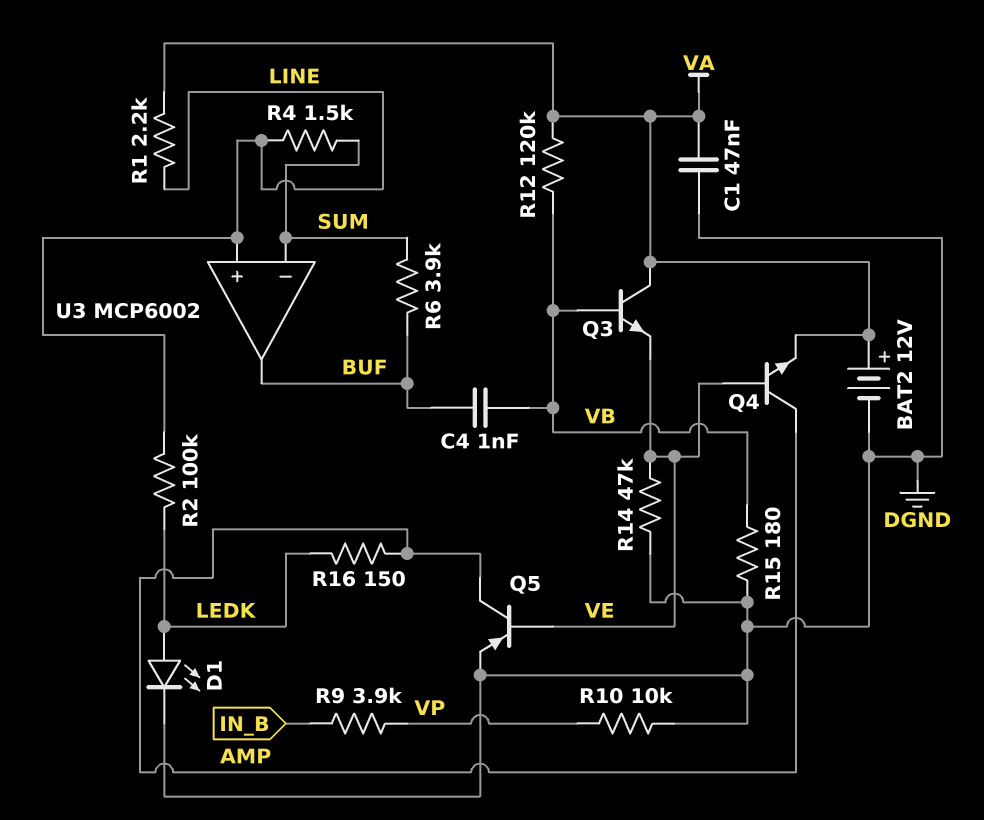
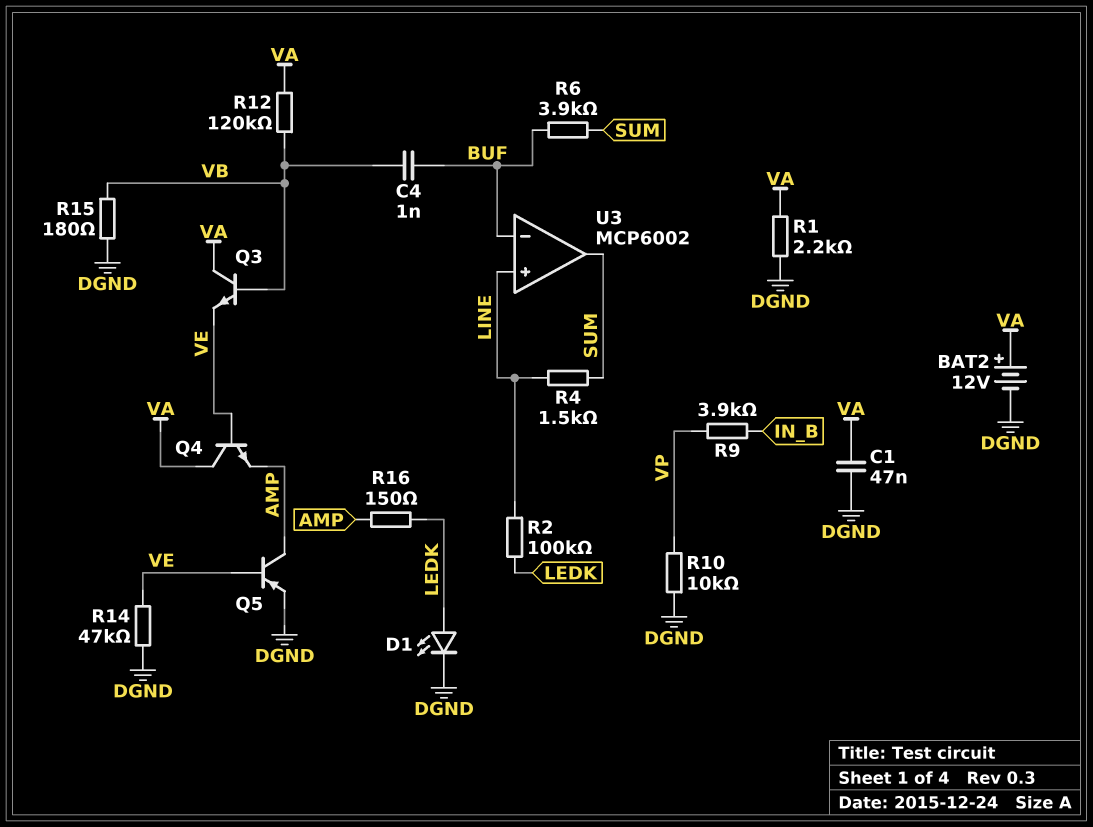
Q4: NPN (B VE, C AMP, E VA) -> NPN (B VE, C VA, E AMP)
R1: 2.2k (LINE, VA) -> 2.2k (DGND, VA)
U3 pin in-: SUM -> BUF
U3 pin out: BUF -> SUM

